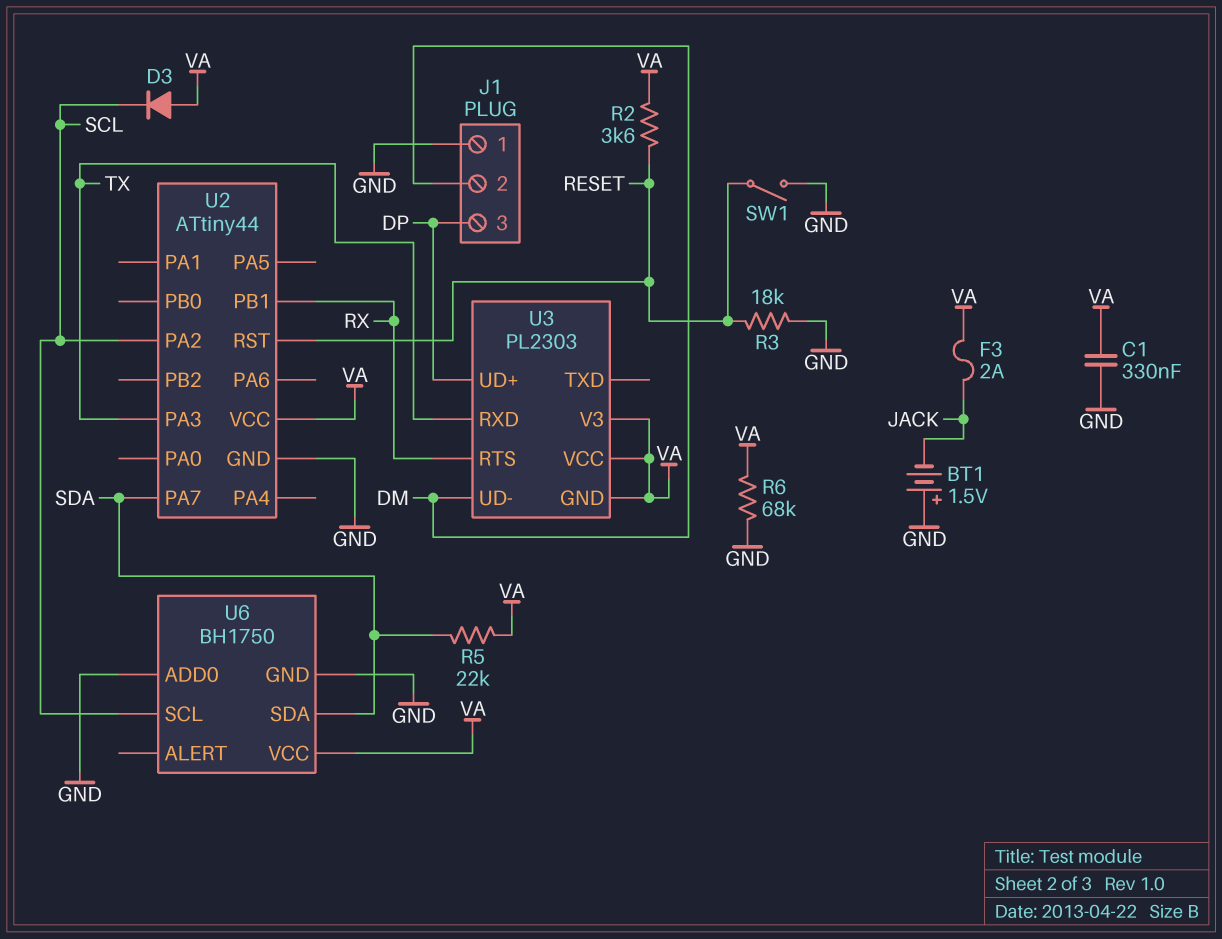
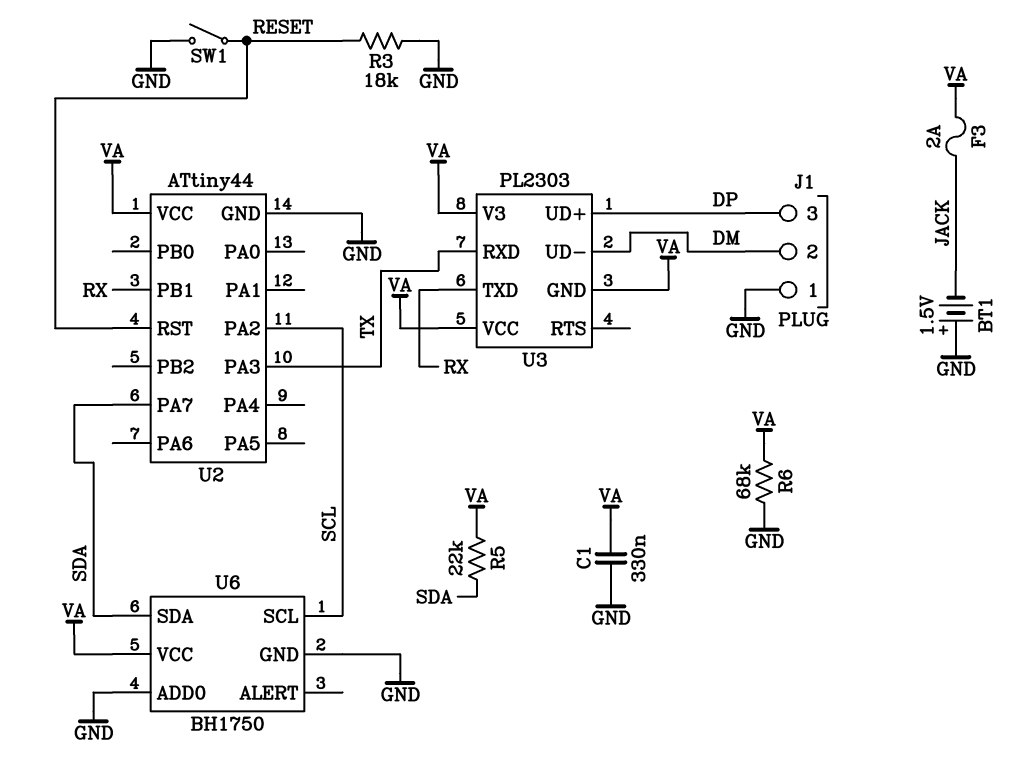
D3: diode (A VA, K SCL) -> none
R2: 3.6k (RESET, VA) -> none
U3 pin RTS: RX -> none
U3 pin TXD: none -> RX

